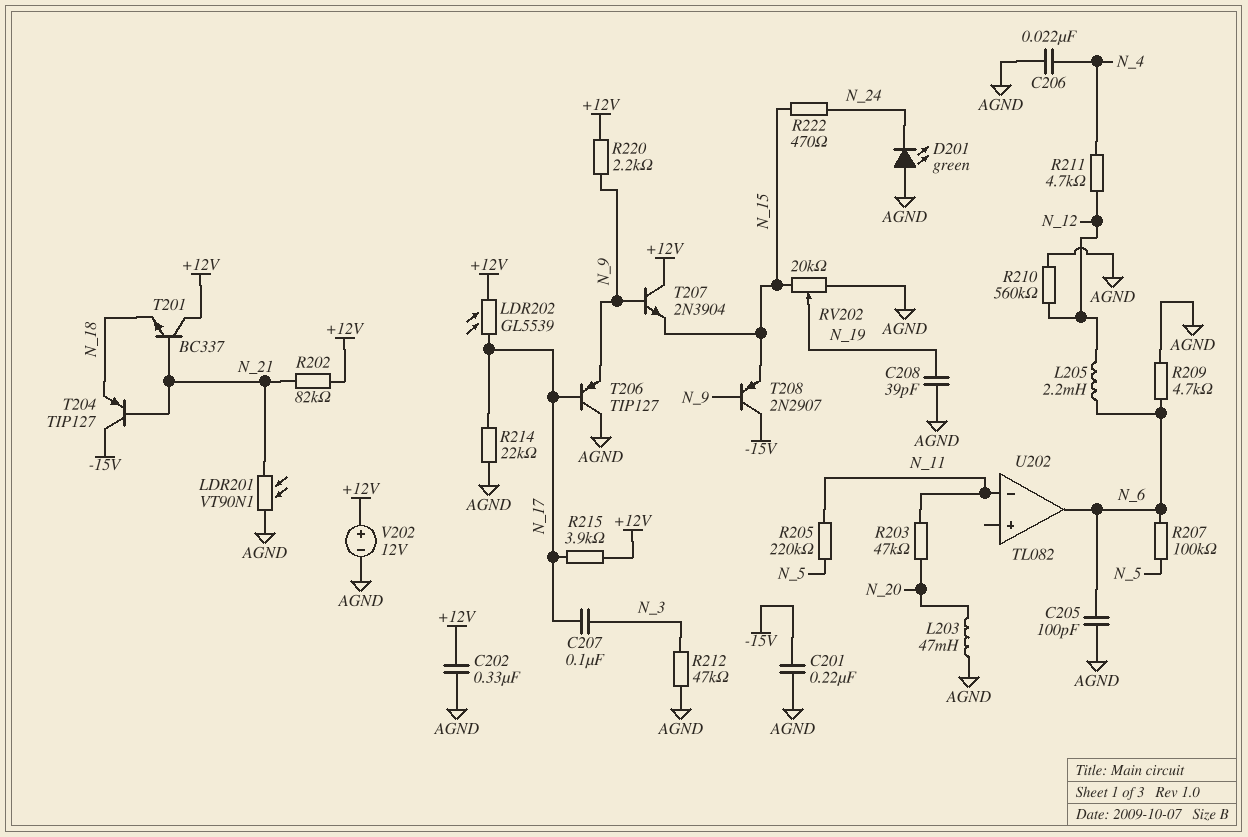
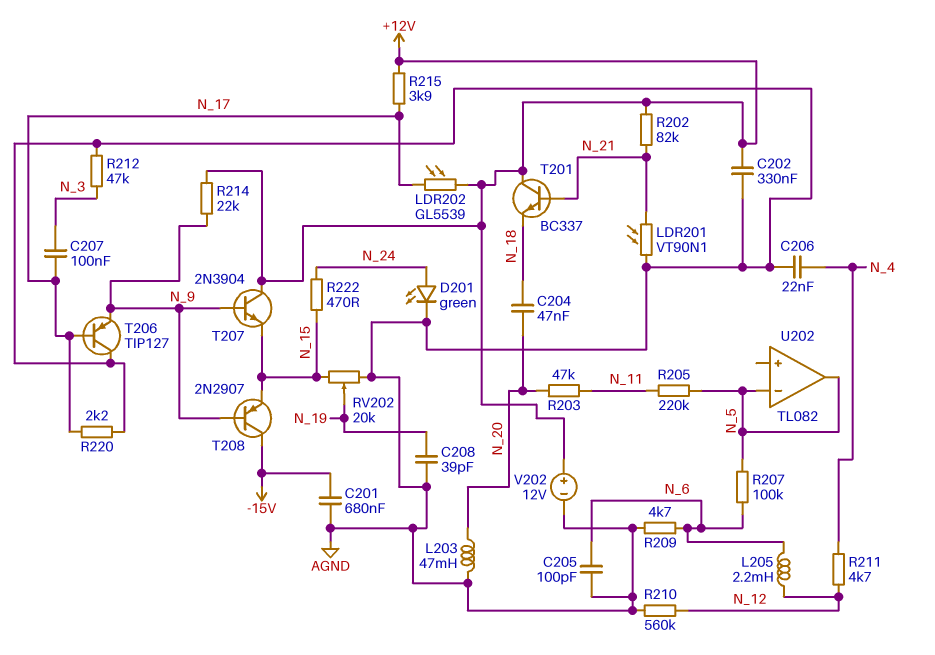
C201: 220nF (-15V, AGND) -> 680nF (-15V, AGND)
C204: none -> 47nF (N_18, N_20)
D201: LED green (A AGND, K N_24) -> LED green (A N_24, K AGND)
R214: 22k (AGND, N_17) -> 22k (+12V, N_9)
R220: 2.2k (+12V, N_9) -> 2.2k (AGND, N_17)
T204: PNP TIP127 (B N_21, C -15V, E N_18) -> none
U202 pin in-: N_11 -> N_5
U202 pin out: N_6 -> N_5

